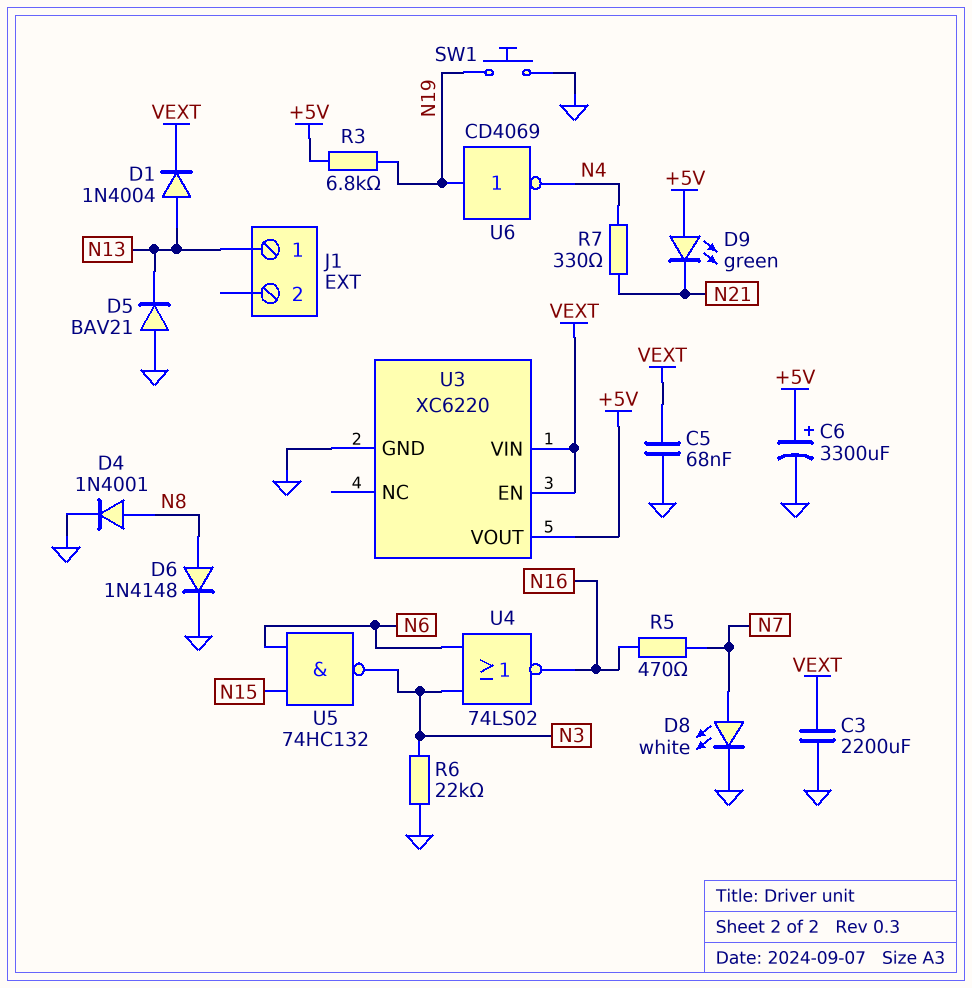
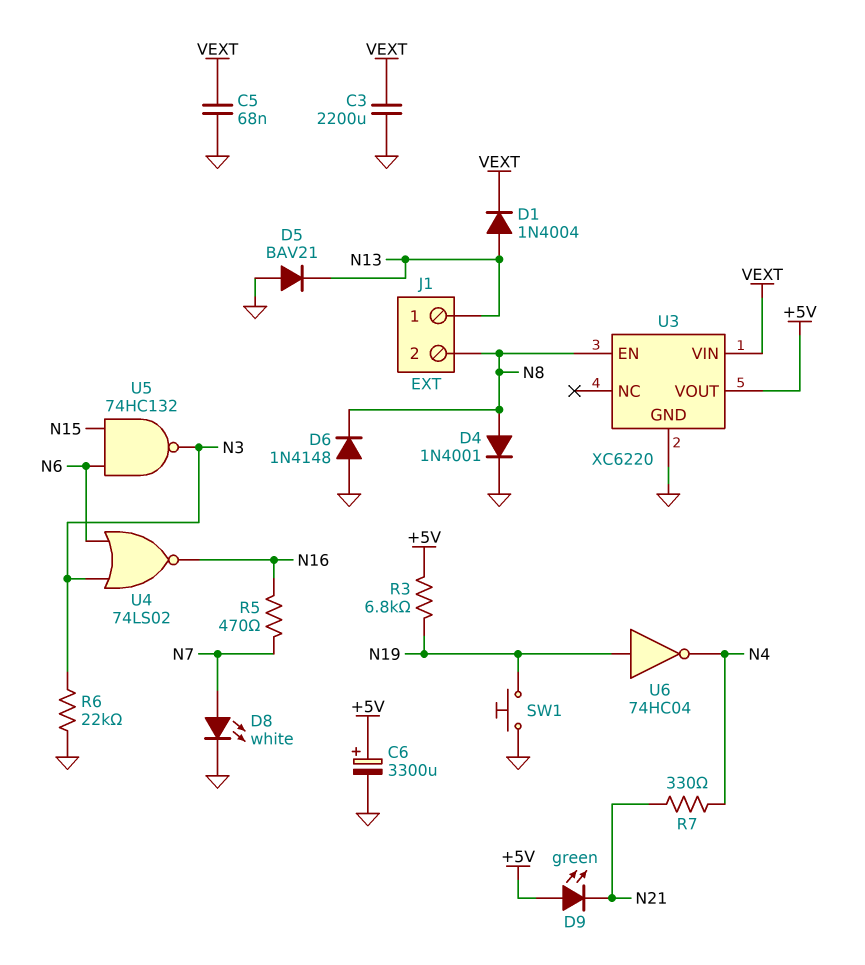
D6: diode 1N4148 (A N8, K GND) -> diode 1N4148 (A GND, K N8)
J1 pin 2: none -> N8
U3 pin EN: VEXT -> N8
U6: NOT CD4069 (in N19, out N4) -> NOT 74HC04 (in N19, out N4)

